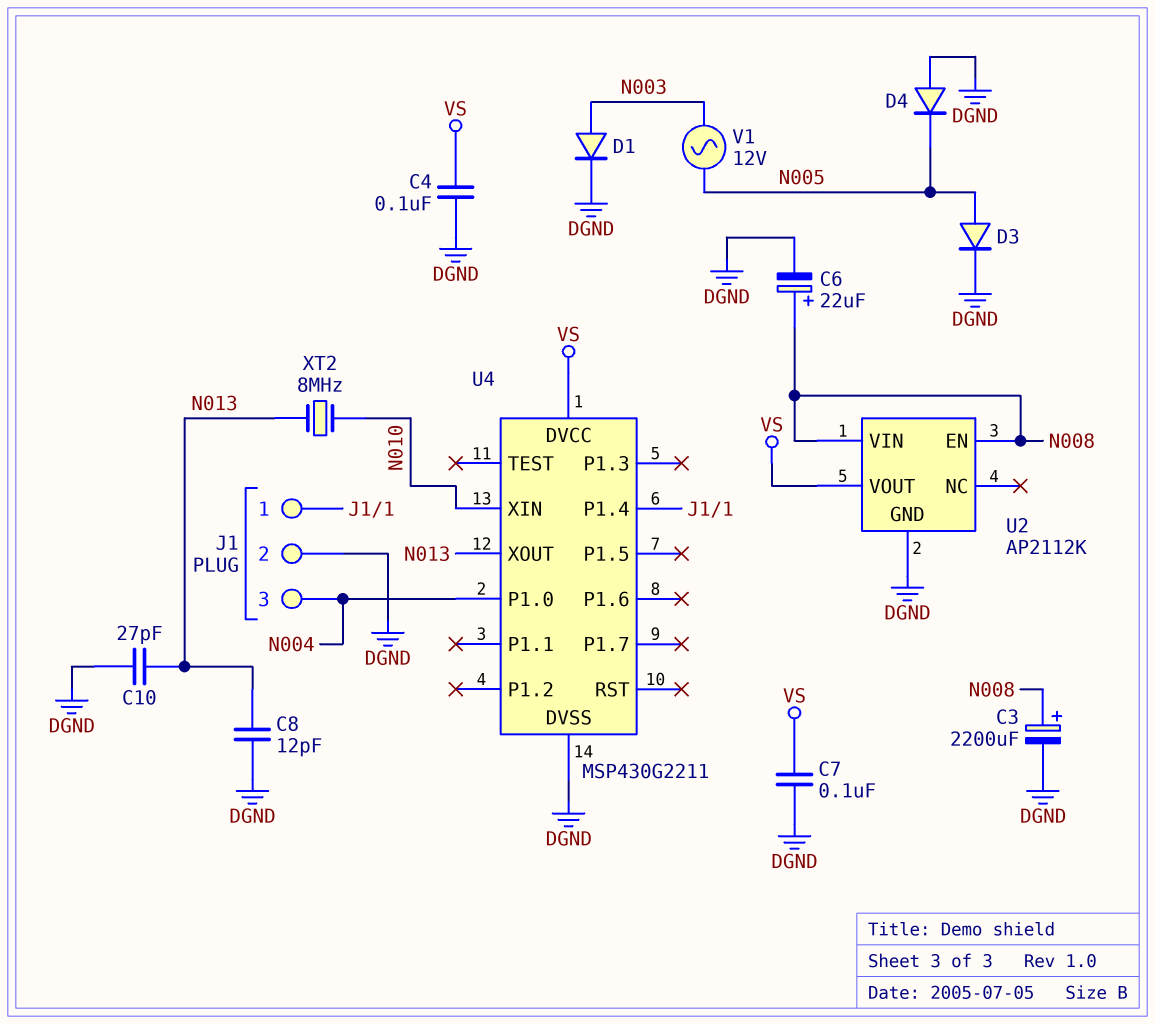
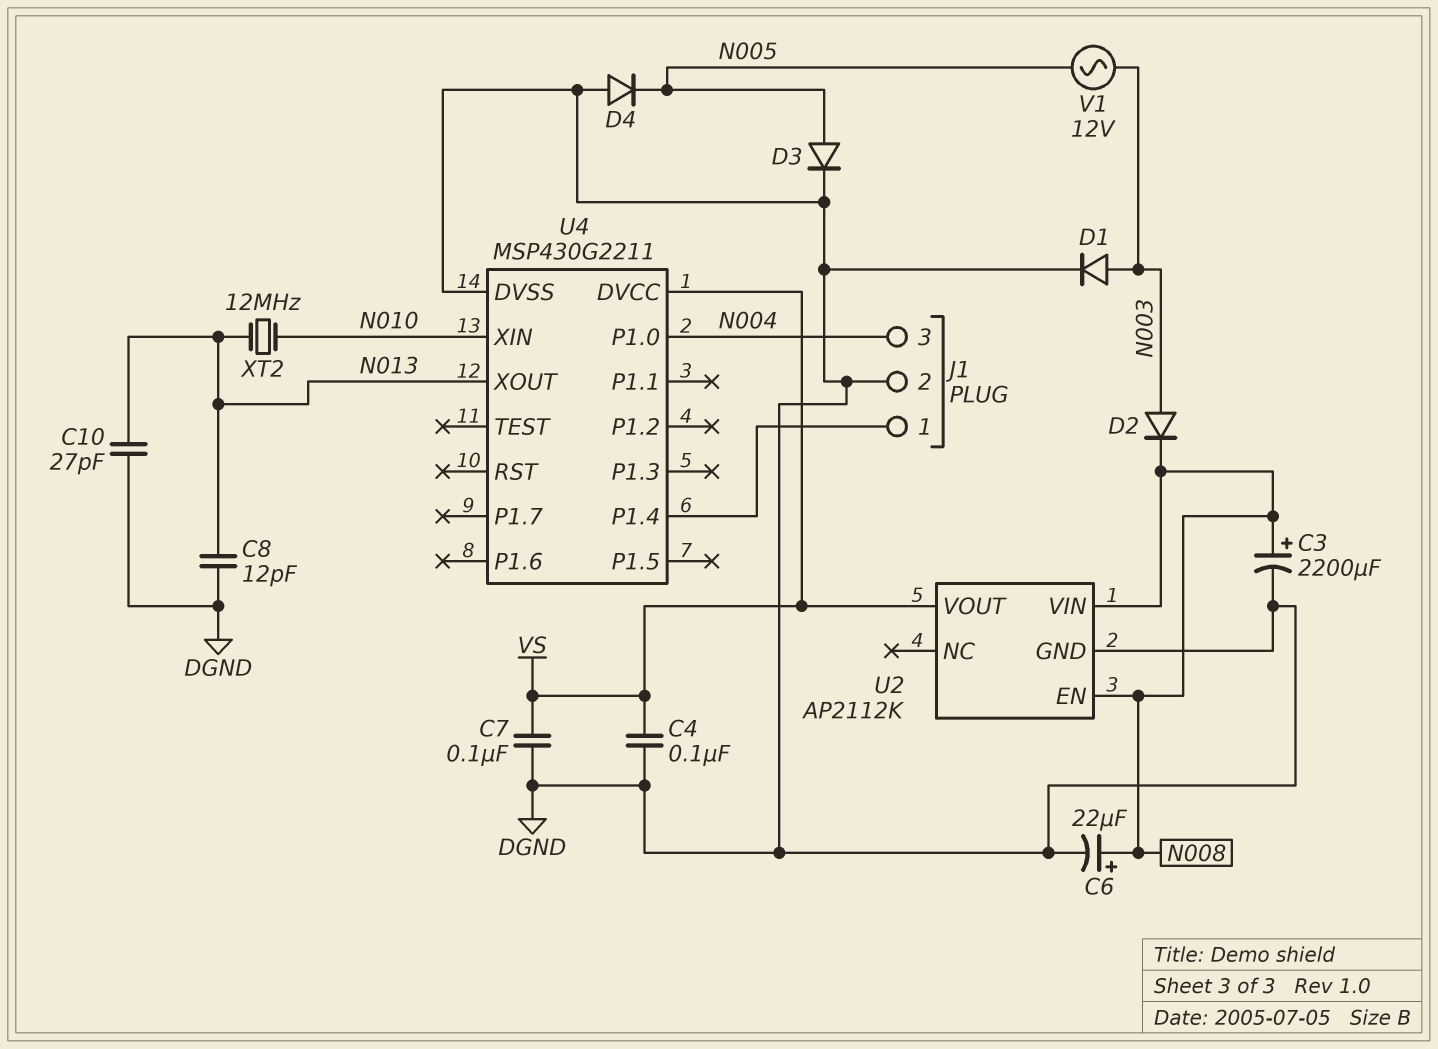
D2: none -> diode (A N003, K N008)
XT2: 8MHz (N010, N013) -> 12MHz (N010, N013)

